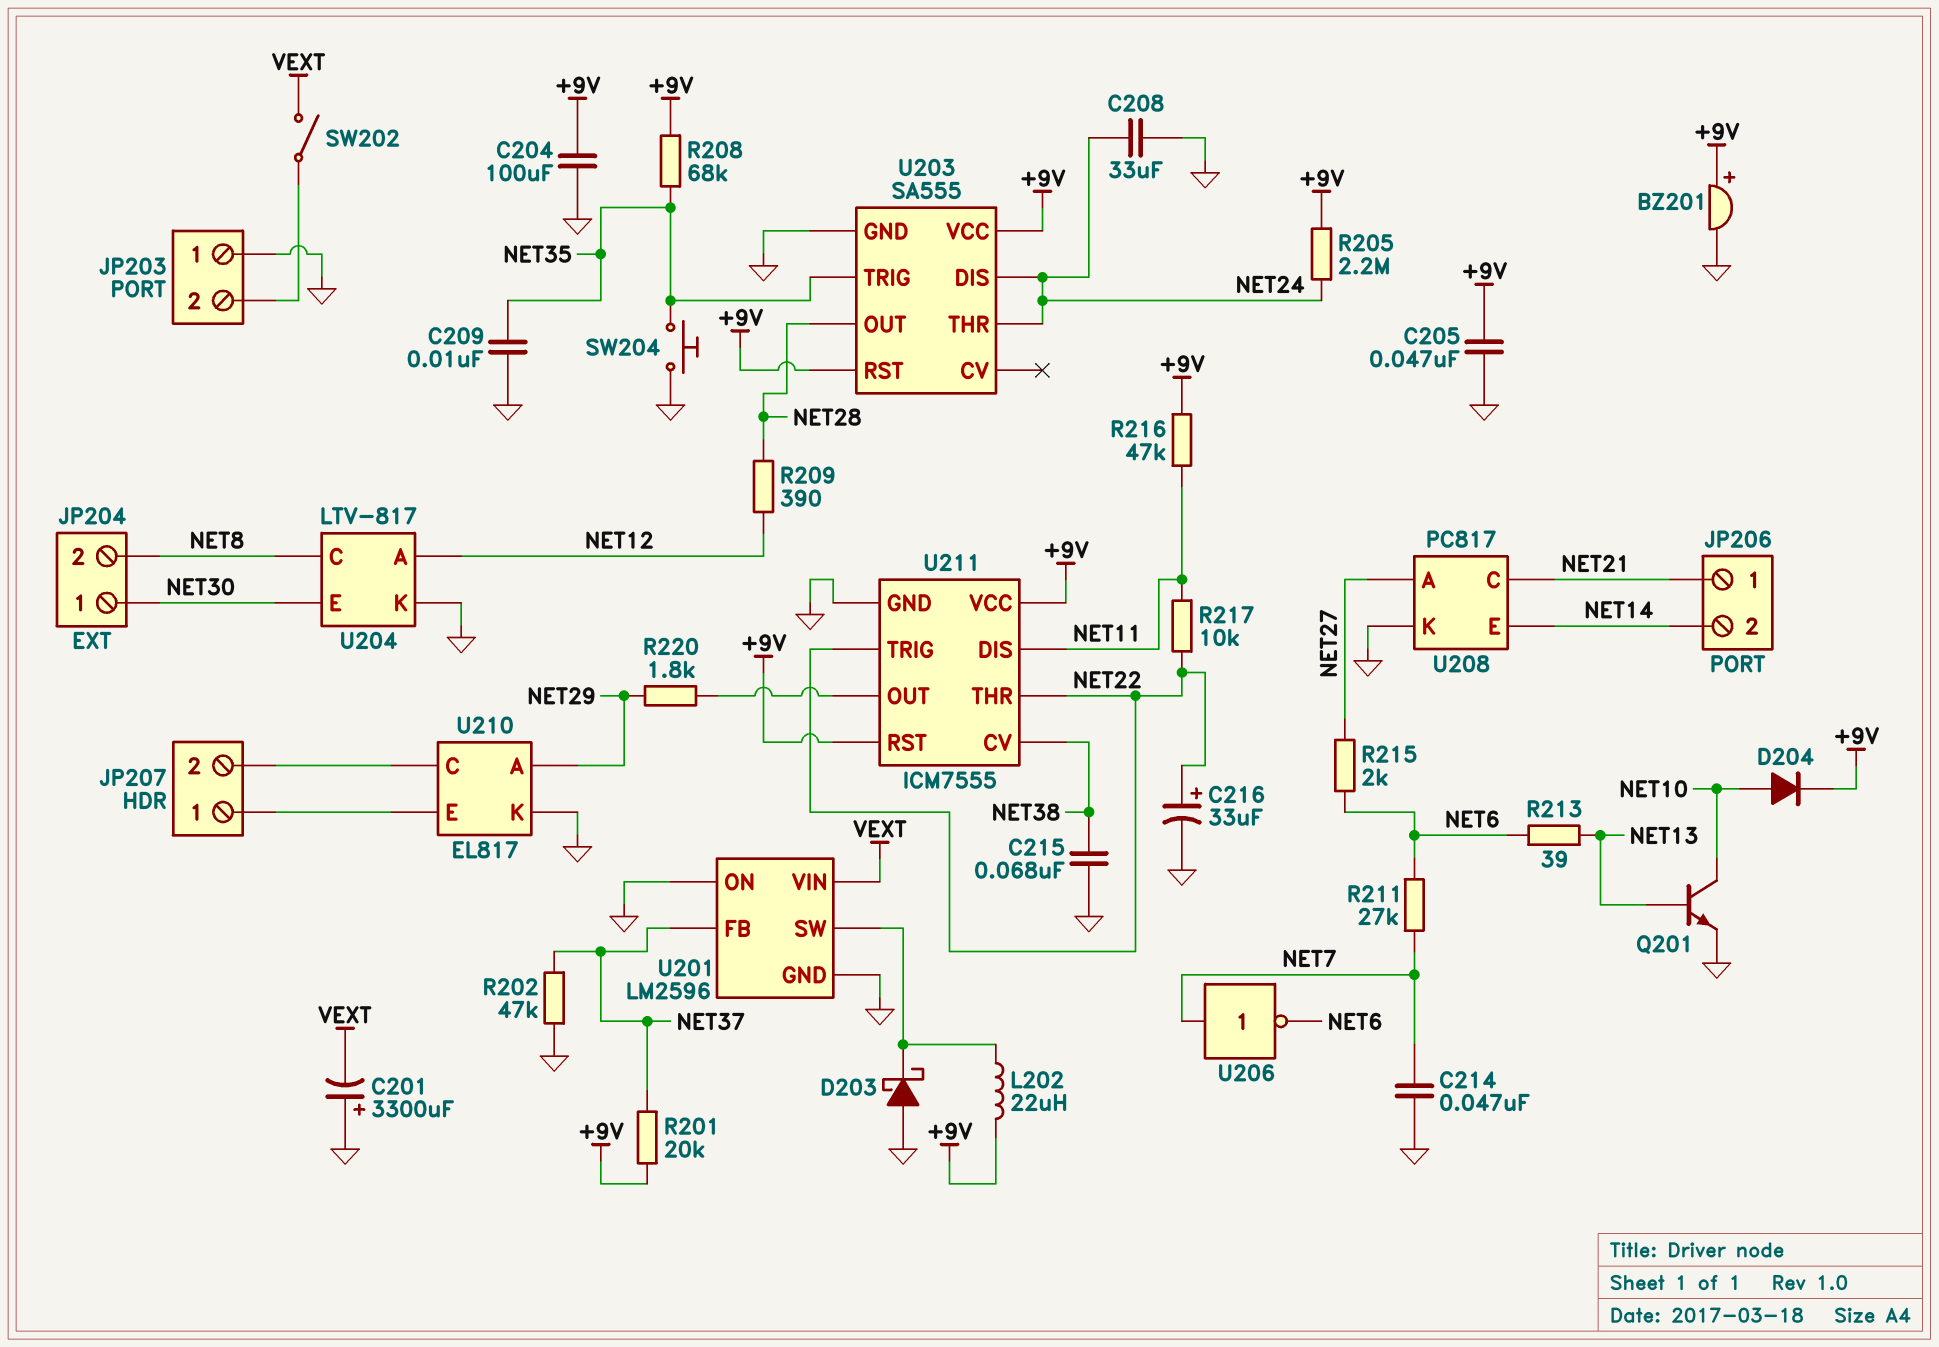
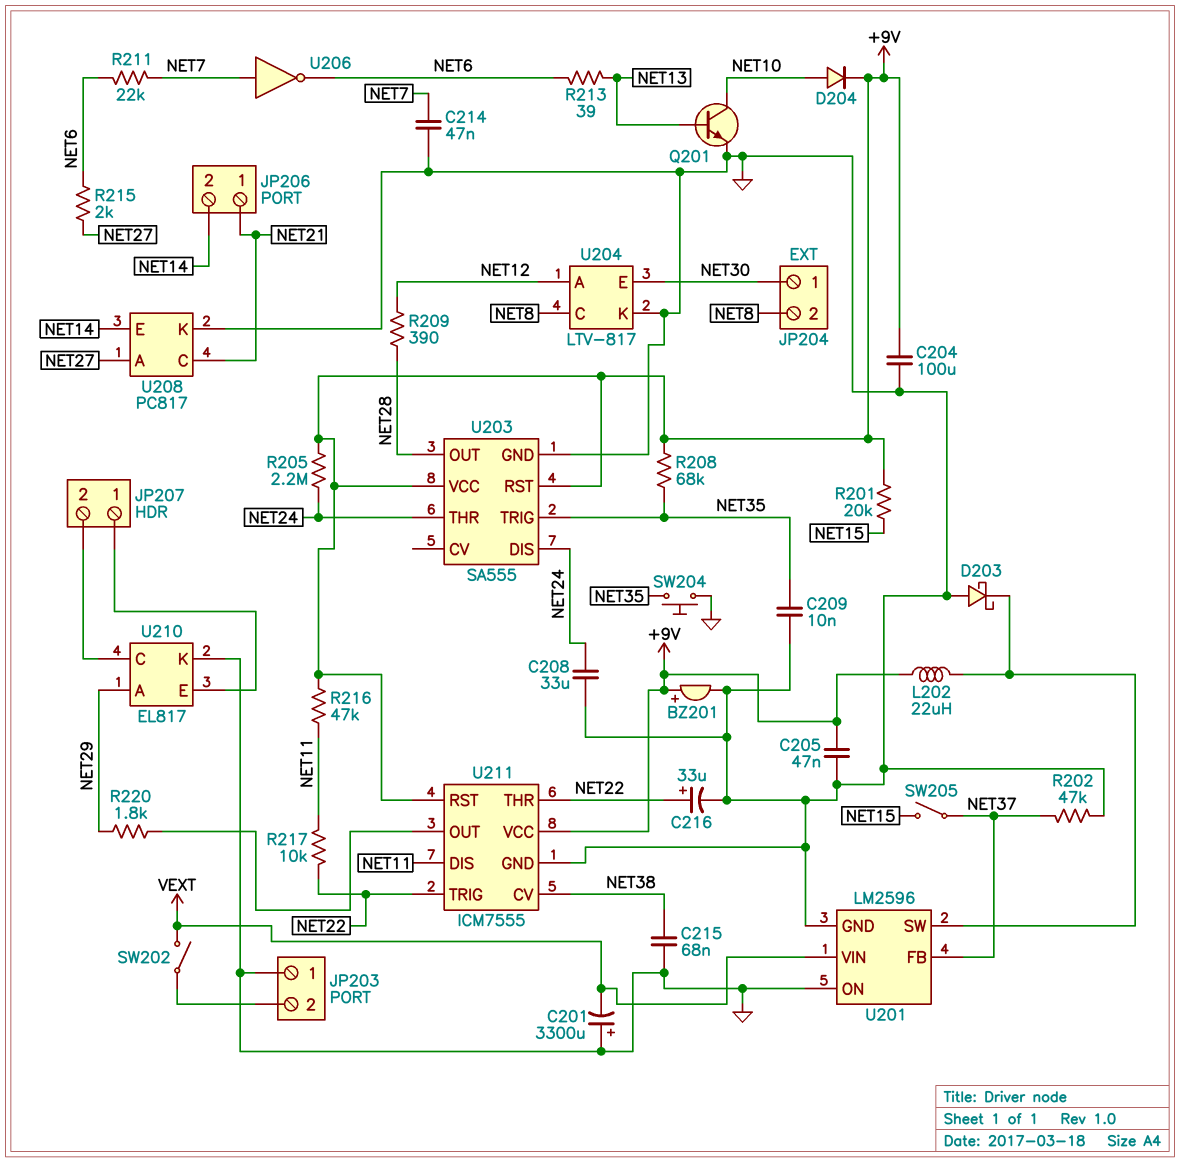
R201: 20k (+9V, NET37) -> 20k (+9V, NET15)
R211: 27k (NET6, NET7) -> 22k (NET6, NET7)
SW205: none -> switch (NET15, NET37)

